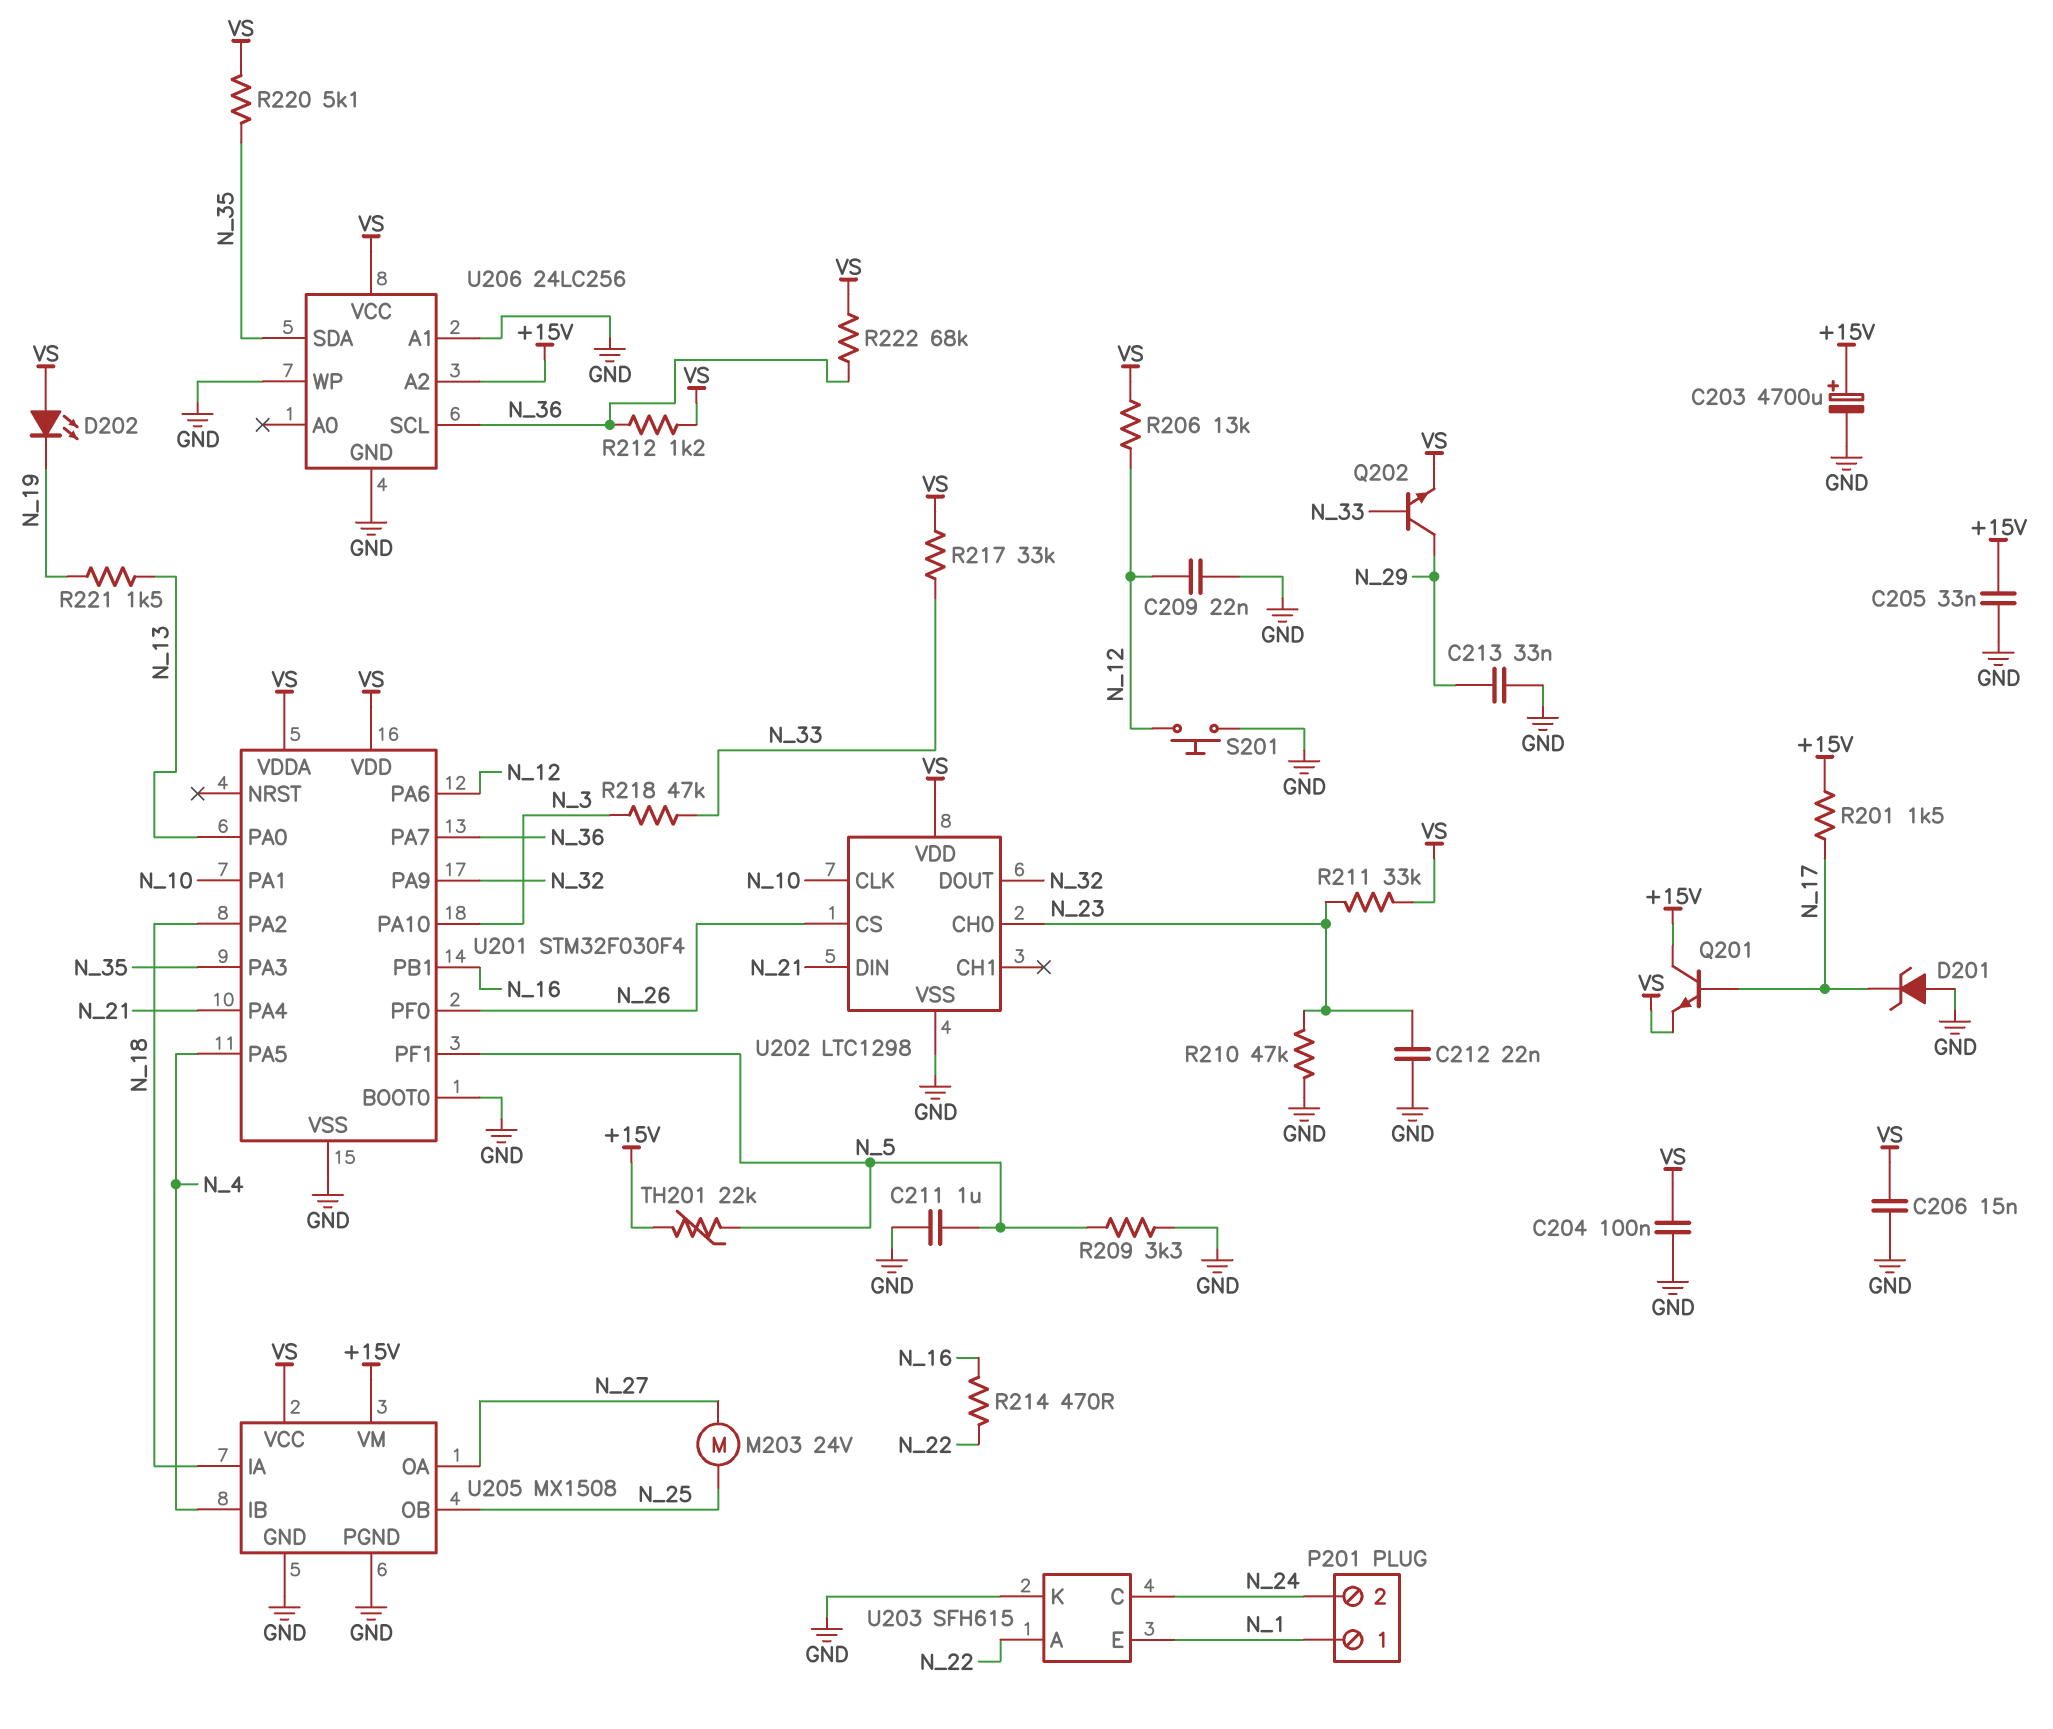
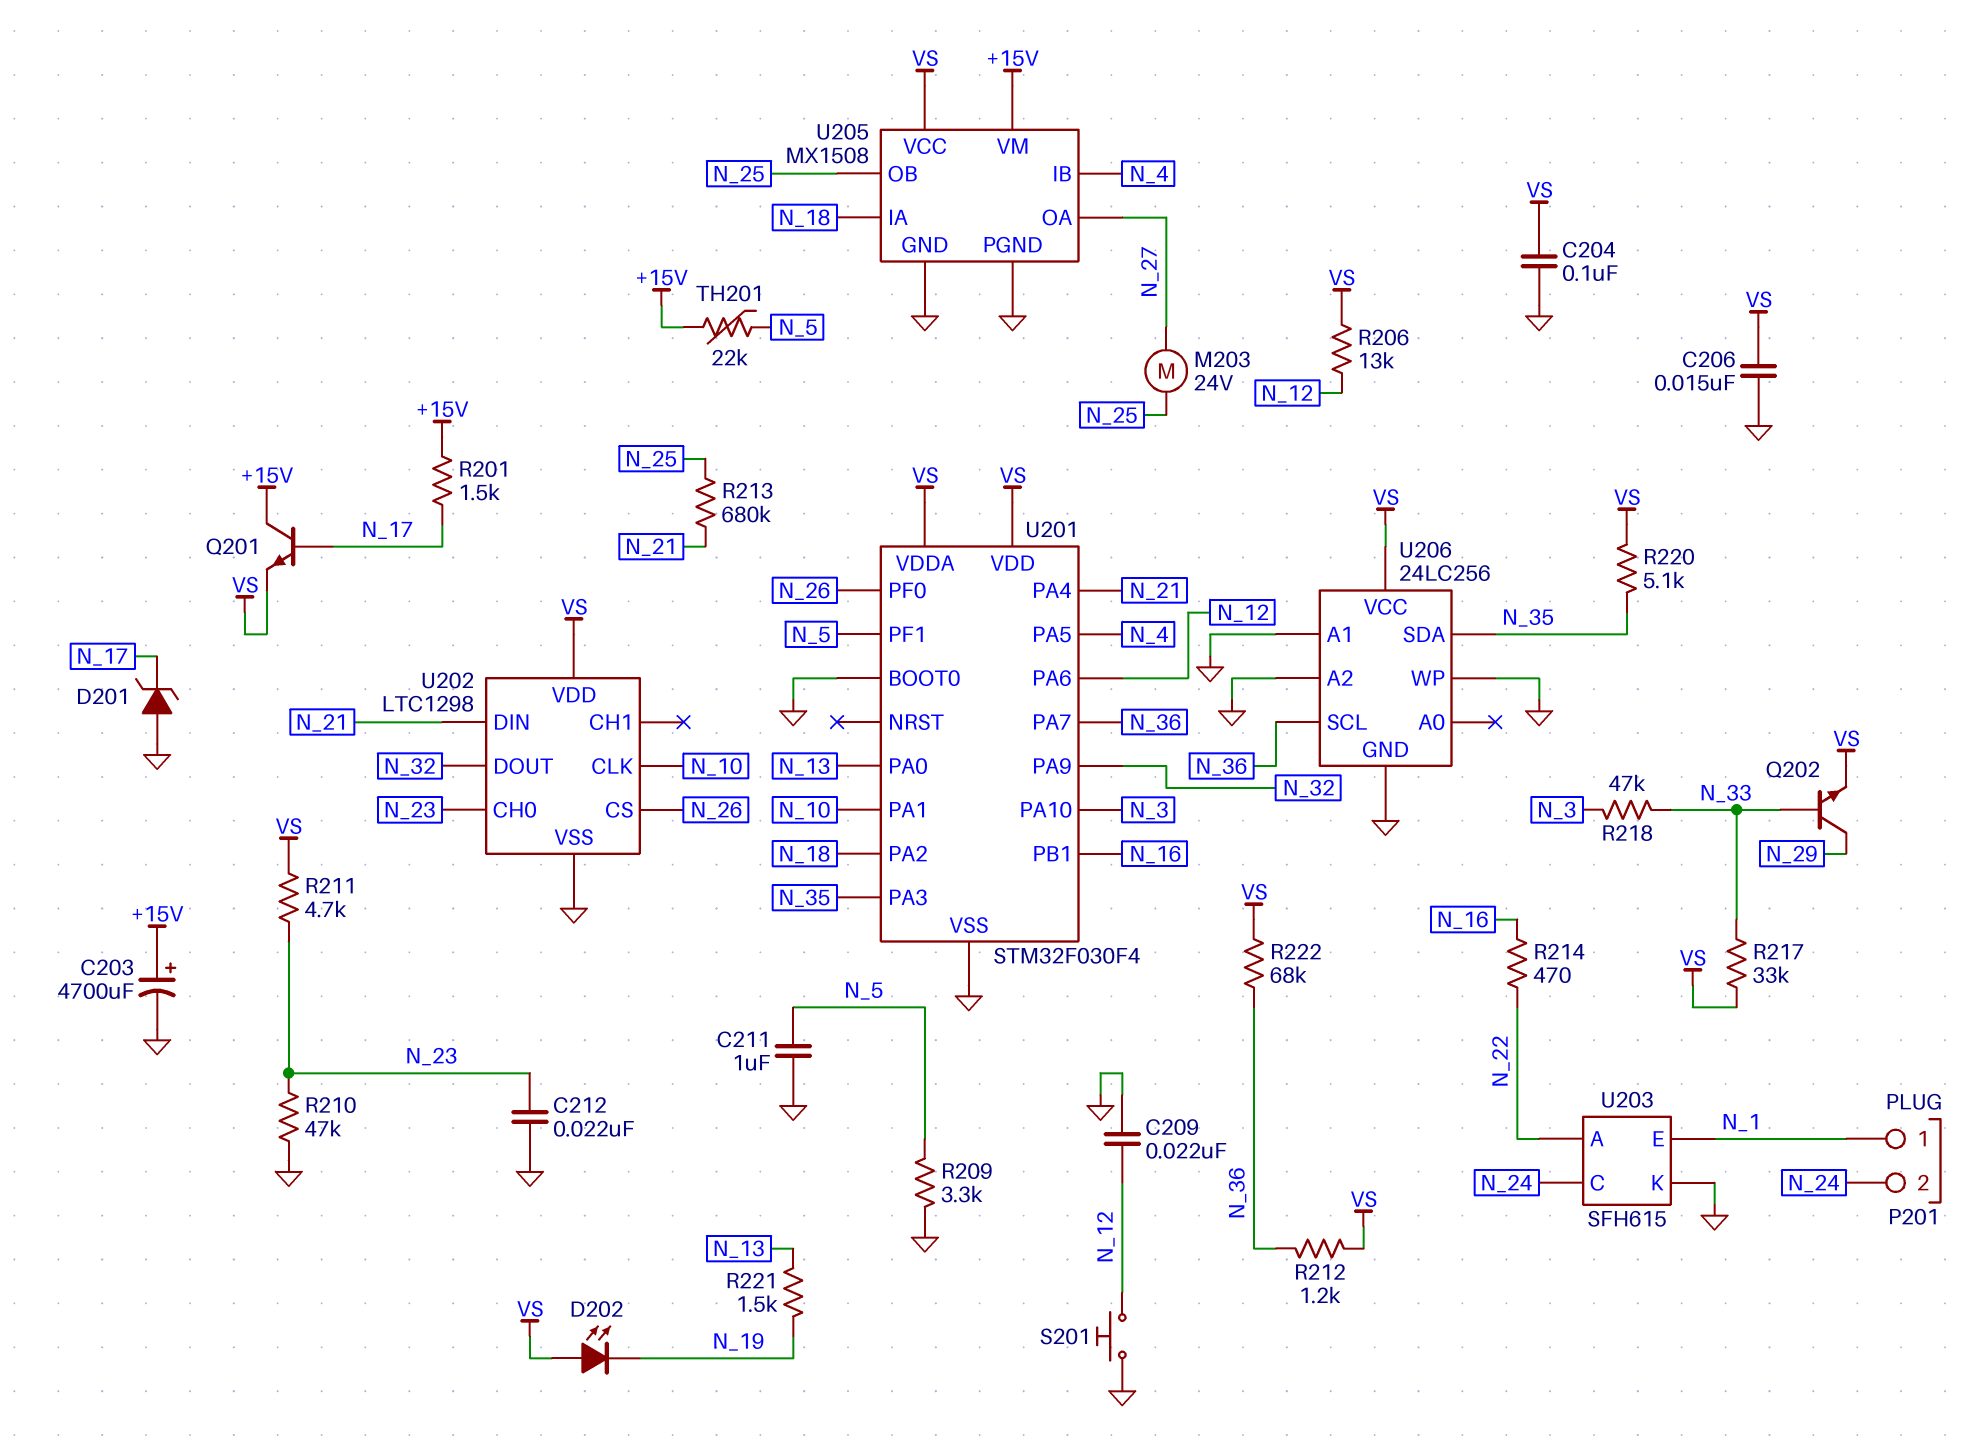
C205: 33nF (+15V, GND) -> none
C213: 33nF (GND, N_29) -> none
R211: 33k (N_23, VS) -> 4.7k (N_23, VS)
R213: none -> 680k (N_21, N_25)
U206 pin A2: +15V -> GND

